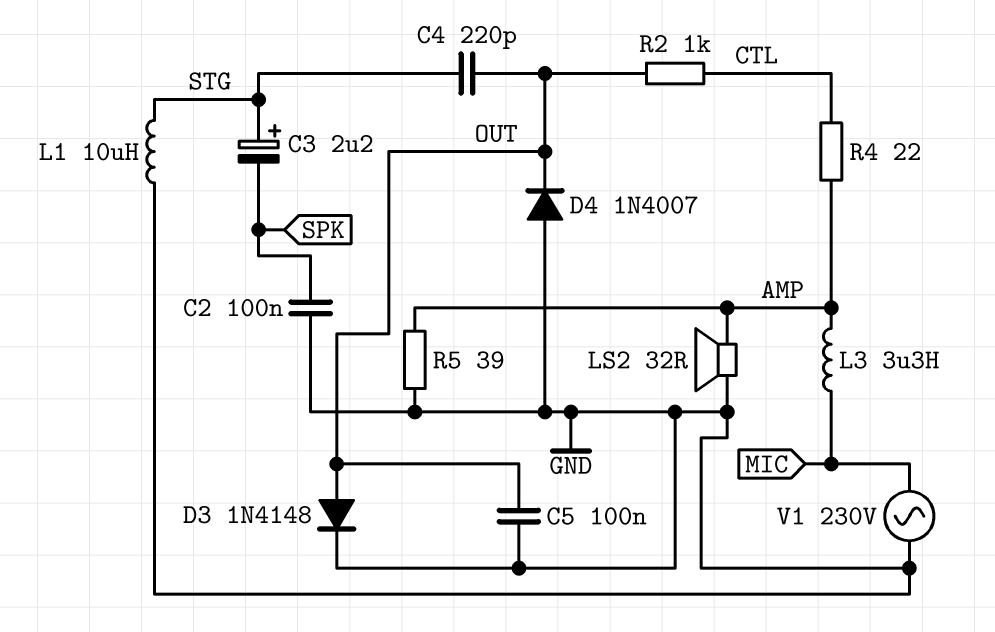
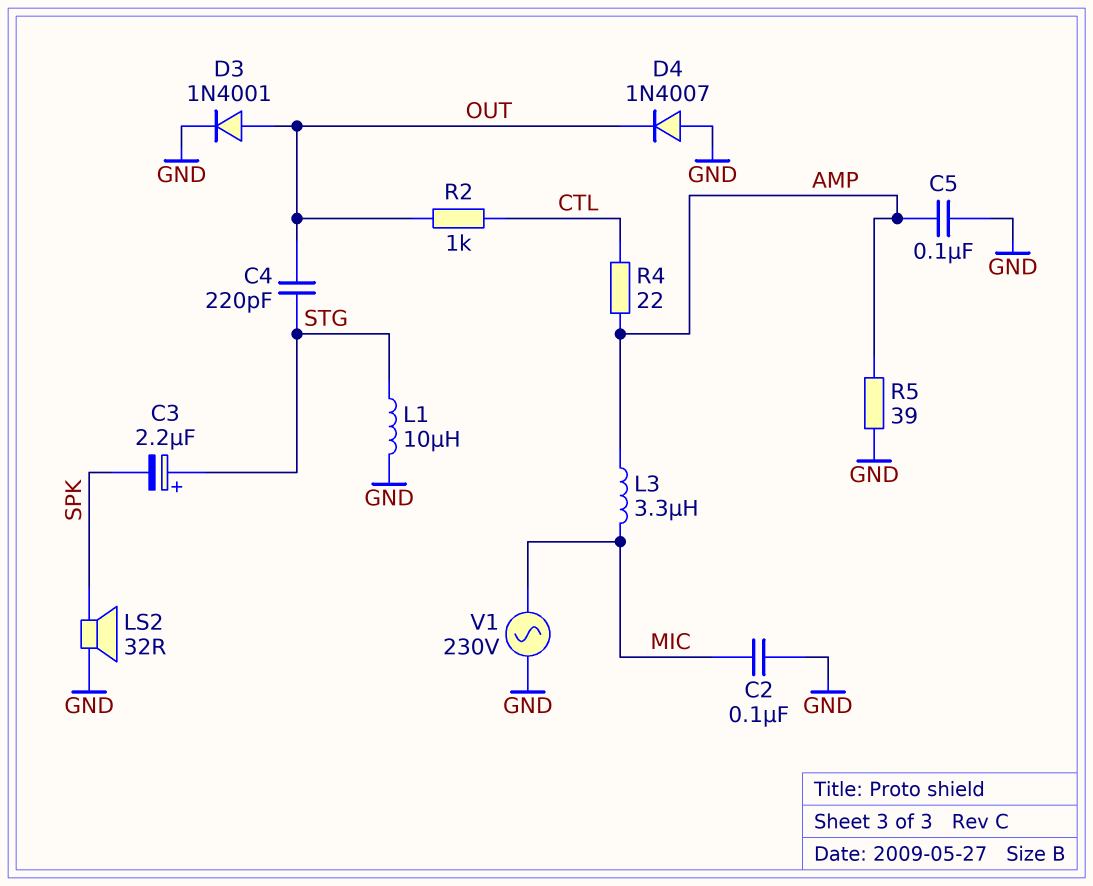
C2: 100nF (GND, SPK) -> 100nF (GND, MIC)
C5: 100nF (GND, OUT) -> 100nF (AMP, GND)
D3: diode 1N4148 (A OUT, K GND) -> diode 1N4001 (A OUT, K GND)
LS2: speaker 32R (AMP, GND) -> speaker 32R (GND, SPK)

